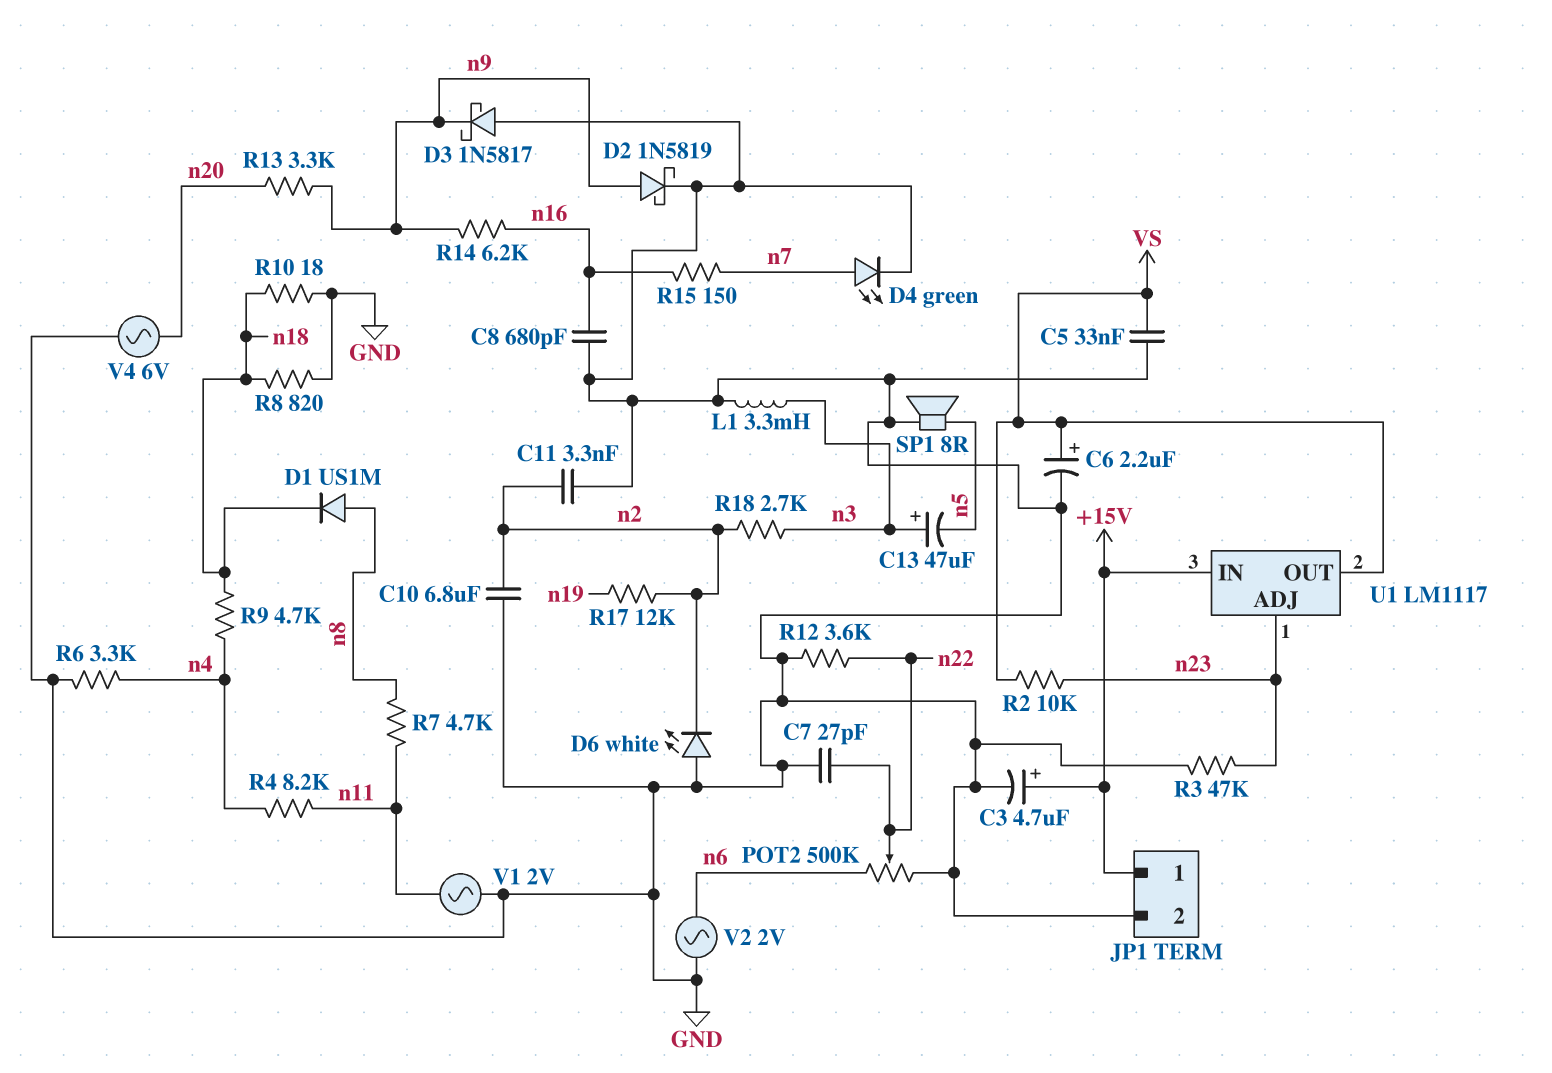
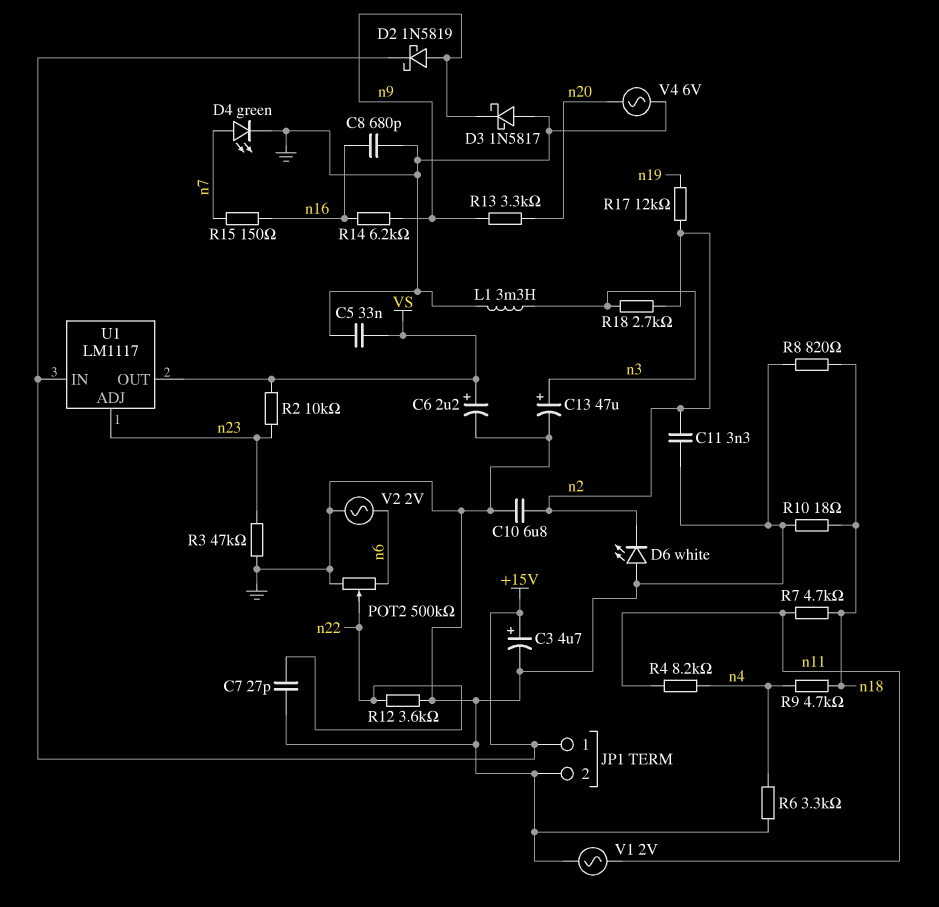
C13: 47uF (plus n3, minus n5) -> 47uF (plus n3, minus GND)
D1: diode US1M (A n8, K n18) -> none
D2: schottky 1N5819 (A n9, K GND) -> schottky 1N5819 (A n9, K +15V)
R7: 4.7k (n8, n11) -> 4.7k (n11, n18)
SP1: speaker 8R (GND, n5) -> none

